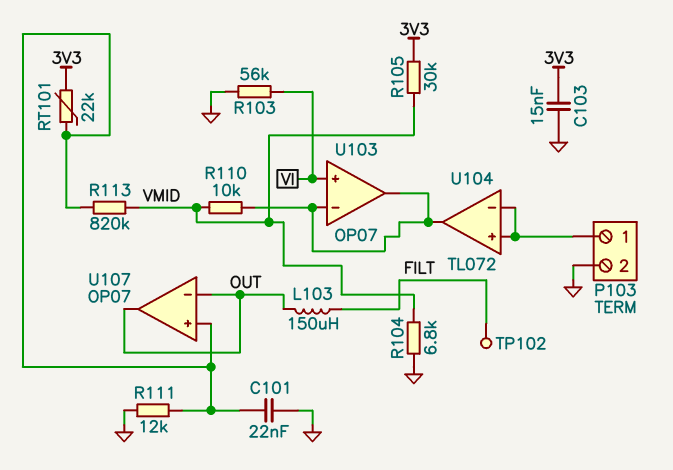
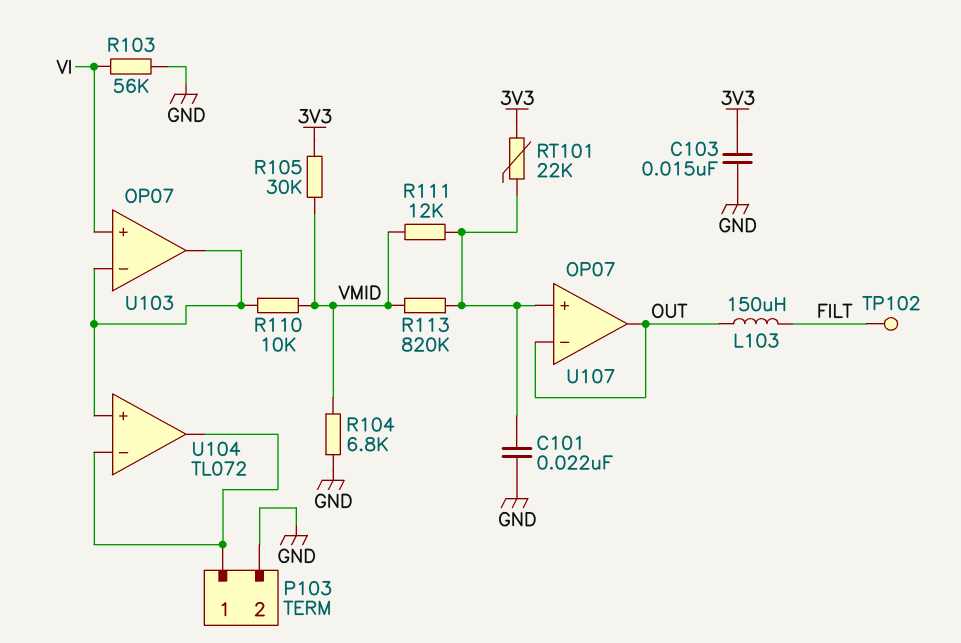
R111: 12k (GND, U107/in+) -> 12k (U107/in+, VMID)
U104 pin in+: P103/1 -> U103/in-
U104 pin out: U103/in- -> P103/1

